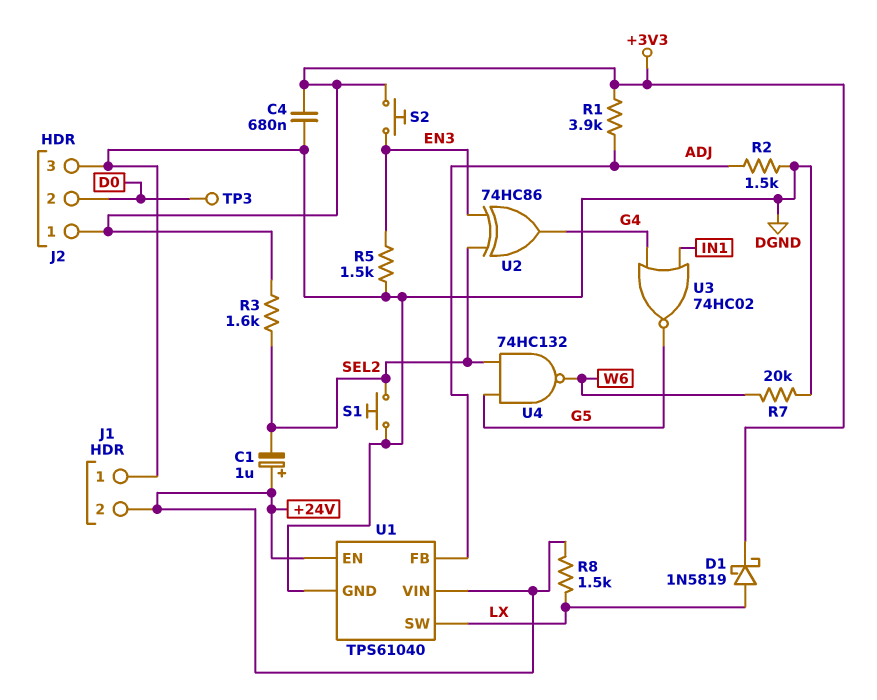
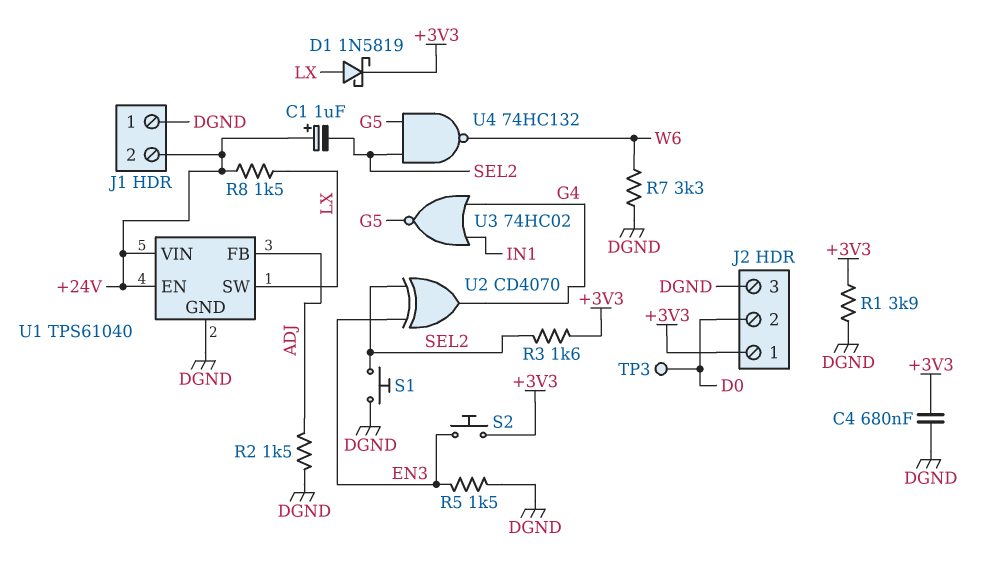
R1: 3.9k (+3V3, ADJ) -> 3.9k (+3V3, DGND)
R7: 20k (DGND, W6) -> 3.3k (DGND, W6)
U2: XOR 74HC86 (in EN3, in SEL2, out G4) -> XOR CD4070 (in EN3, in SEL2, out G4)

